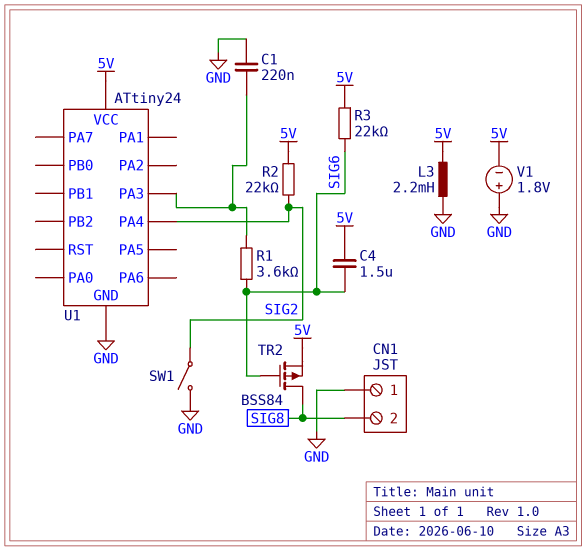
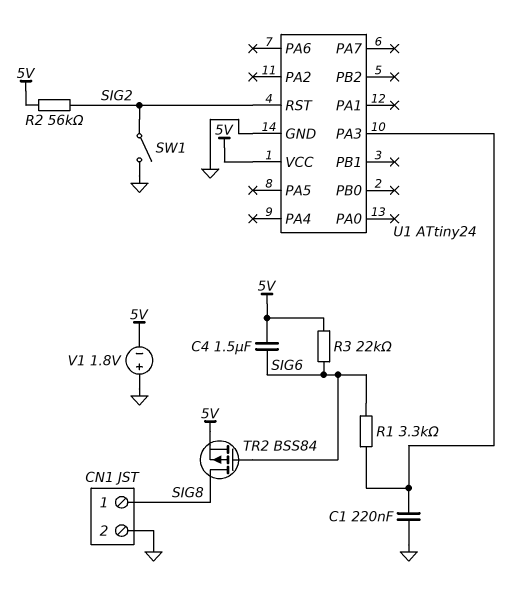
CN1 pin 1: GND -> SIG8
CN1 pin 2: SIG8 -> GND
L3: 2.2mH (5V, GND) -> none
R1: 3.6k (SIG6, U1/PA3) -> 3.3k (SIG6, U1/PA3)
R2: 22k (5V, SIG2) -> 56k (5V, SIG2)
U1 pin PA4: SIG2 -> none
U1 pin RST: none -> SIG2

